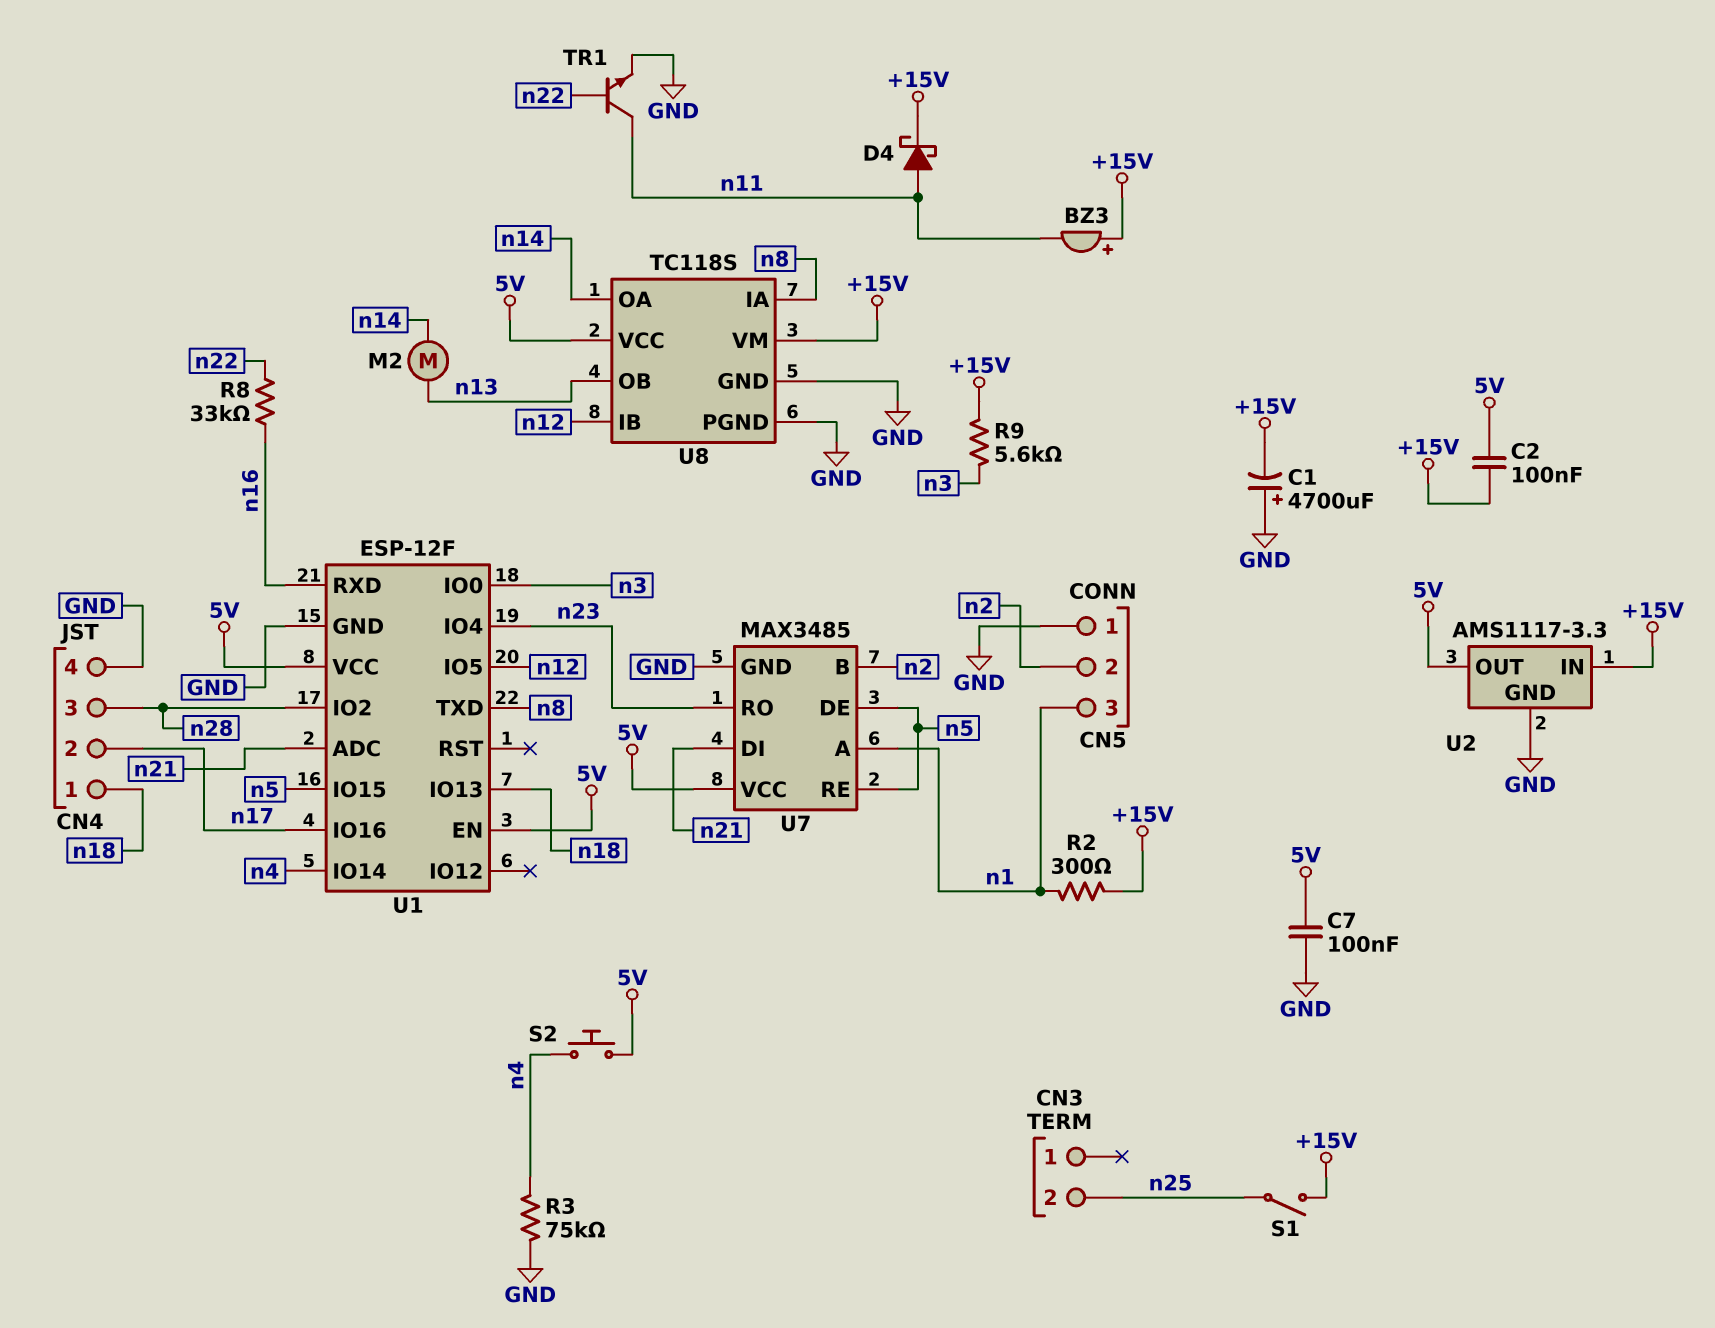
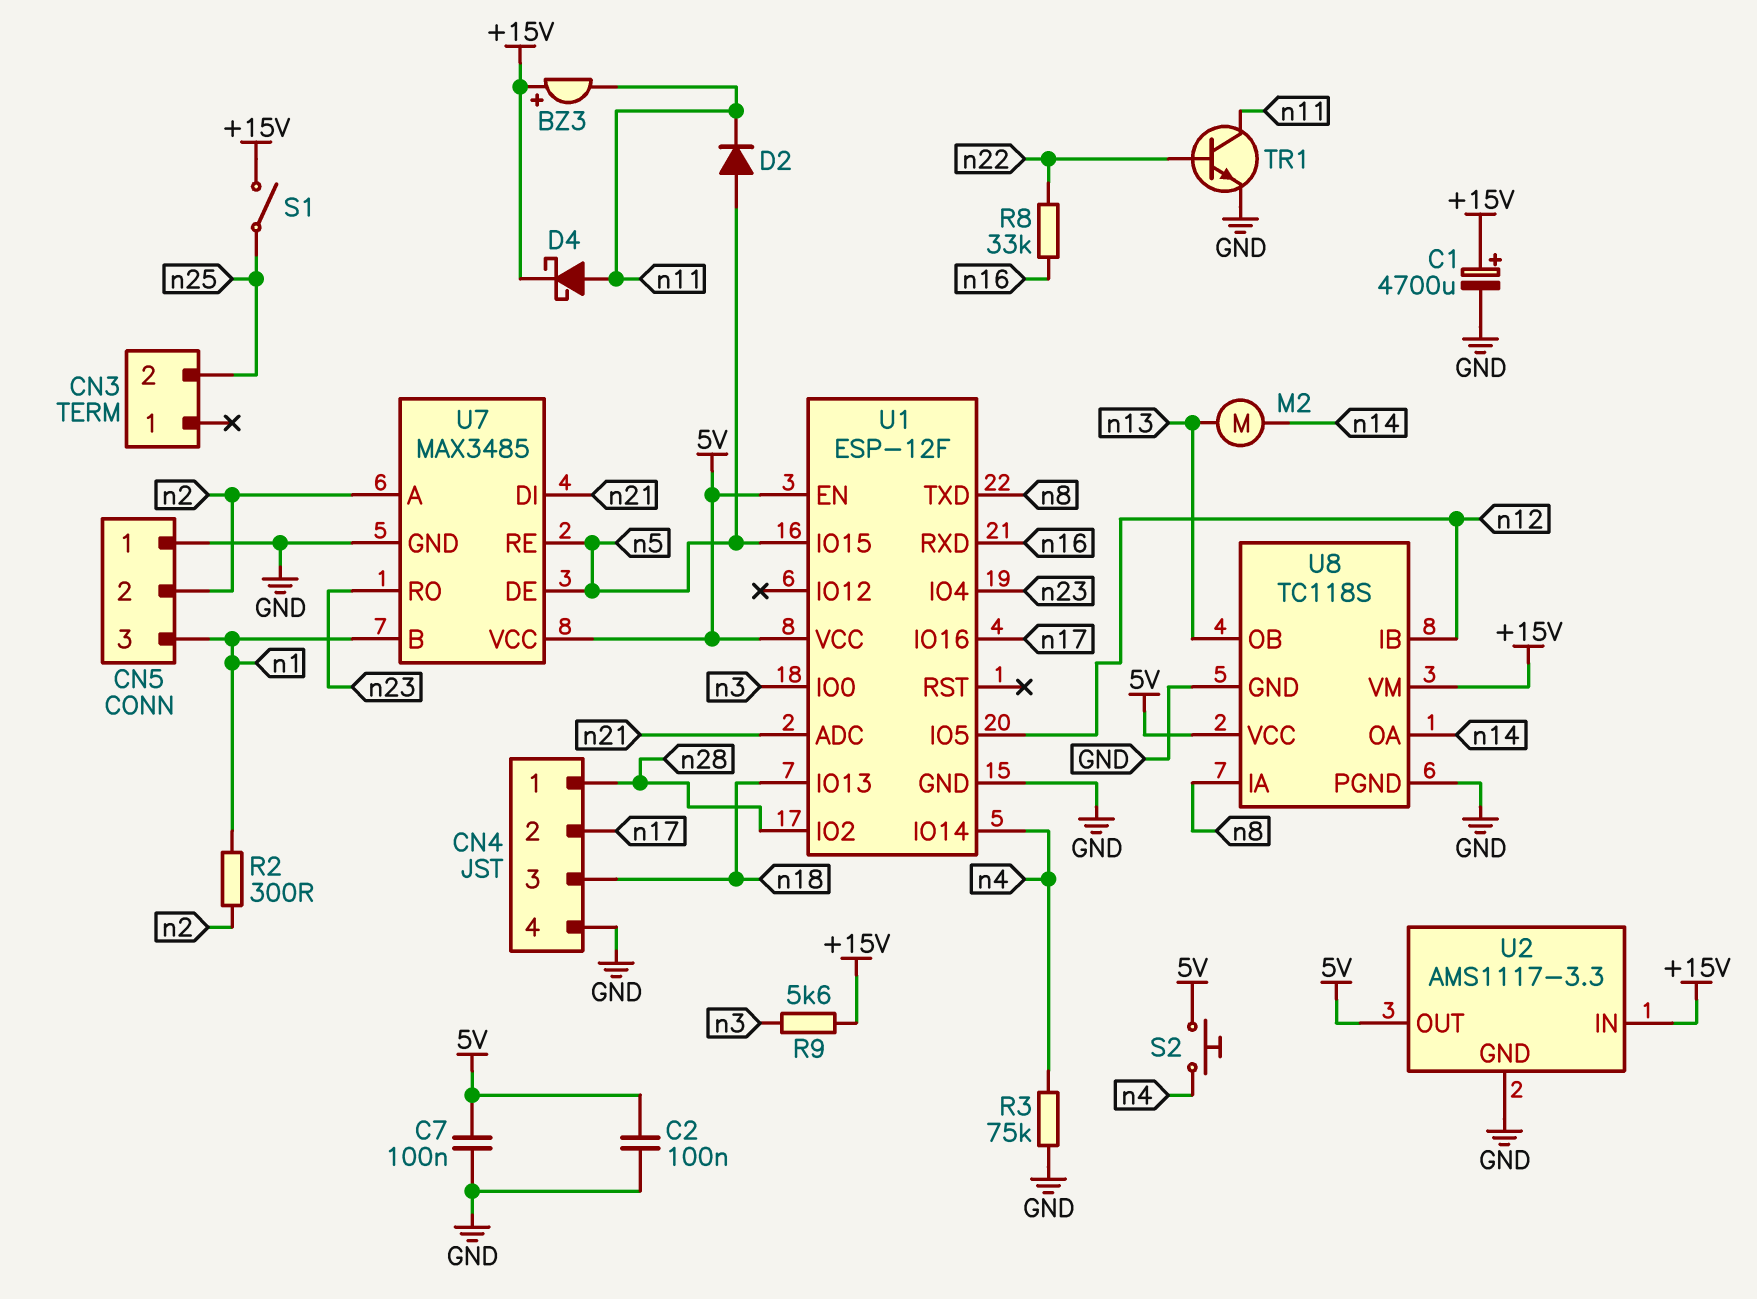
C1: 4700uF (plus GND, minus +15V) -> 4700uF (plus +15V, minus GND)
C2: 100nF (+15V, 5V) -> 100nF (5V, GND)
CN4 pin 1: n18 -> n28
CN4 pin 3: n28 -> n18
D2: none -> diode (A n5, K n11)
R2: 300 (+15V, n1) -> 300 (n1, n2)
U7 pin A: n1 -> n2
U7 pin B: n2 -> n1

